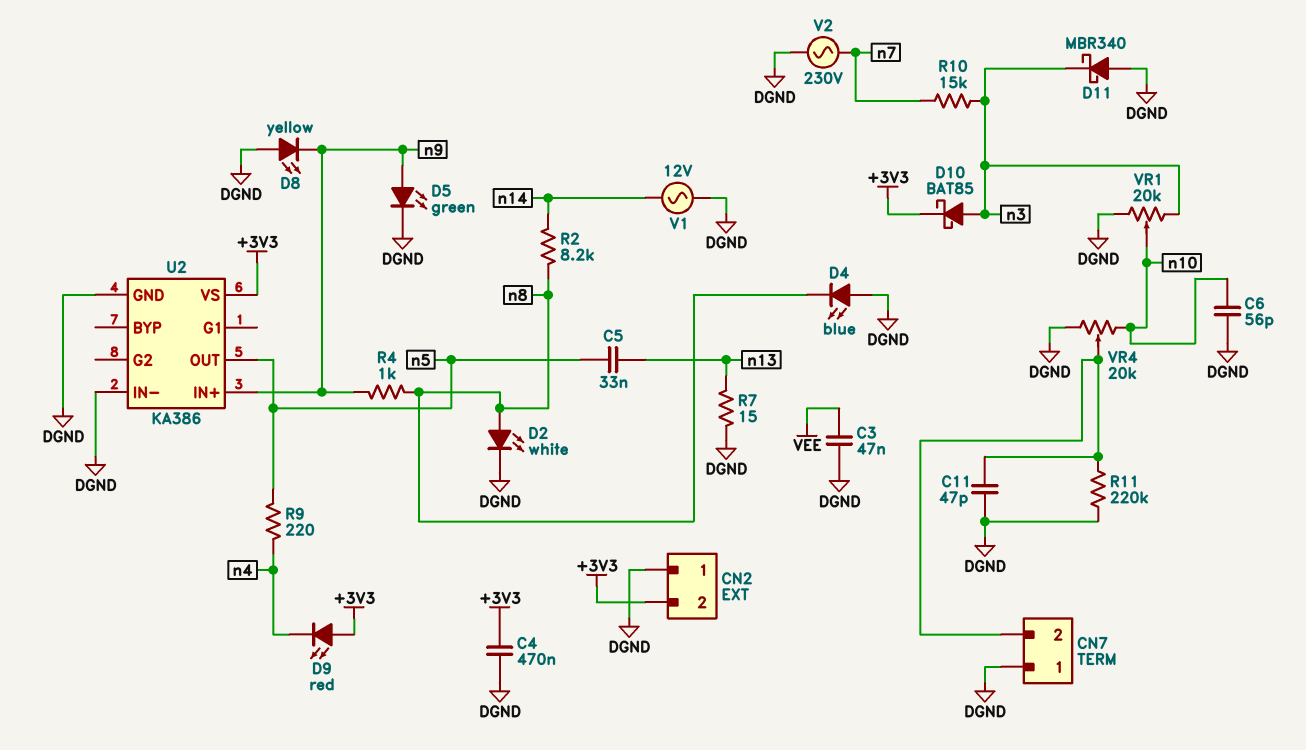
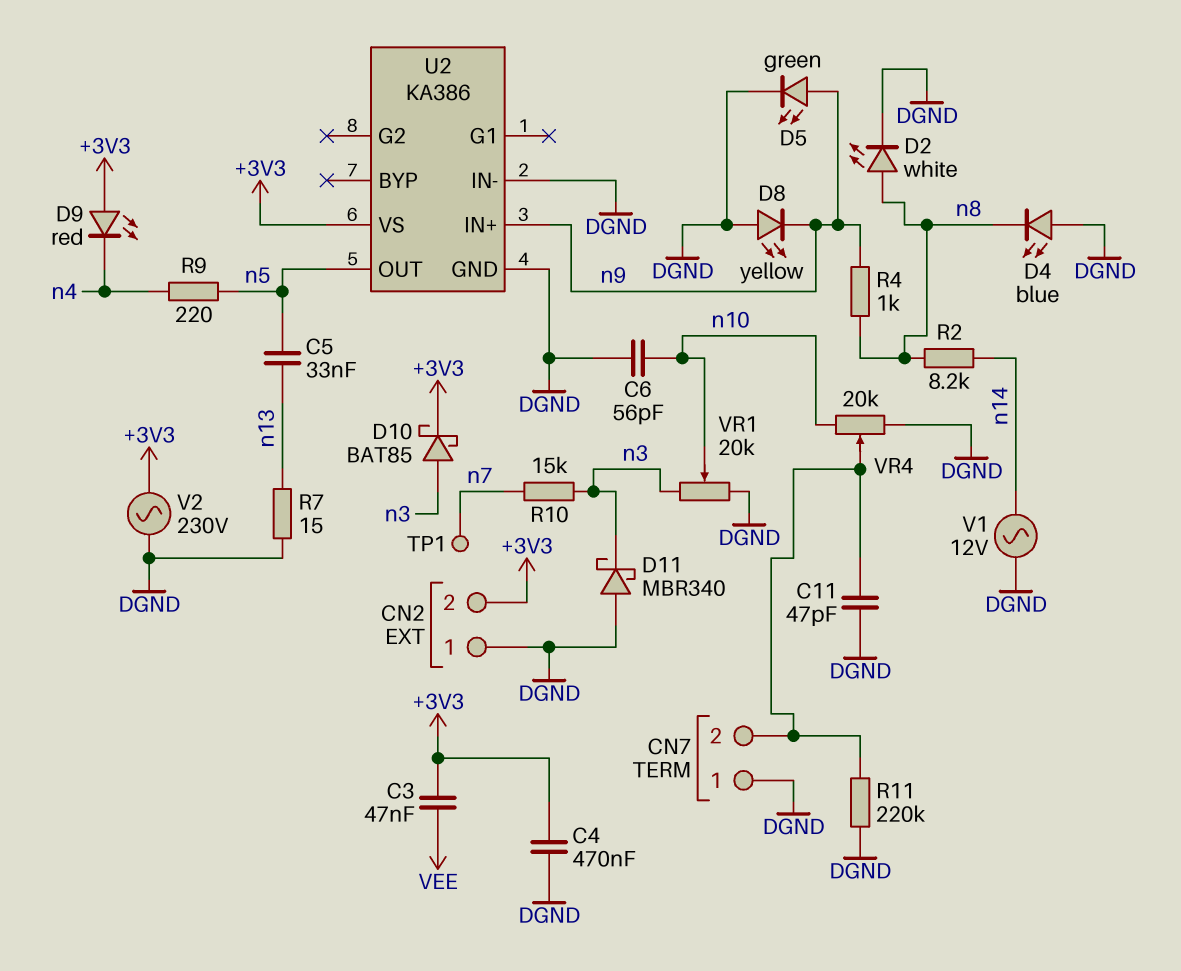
C3: 47nF (DGND, VEE) -> 47nF (+3V3, VEE)
TP1: none -> test point (n7)
V2: AC 230V (DGND, n7) -> AC 230V (+3V3, DGND)

